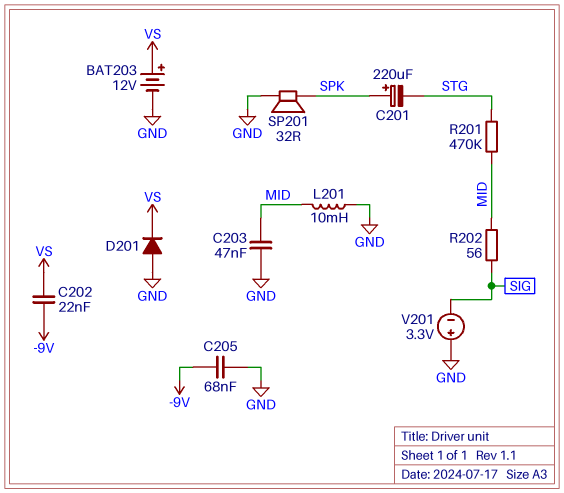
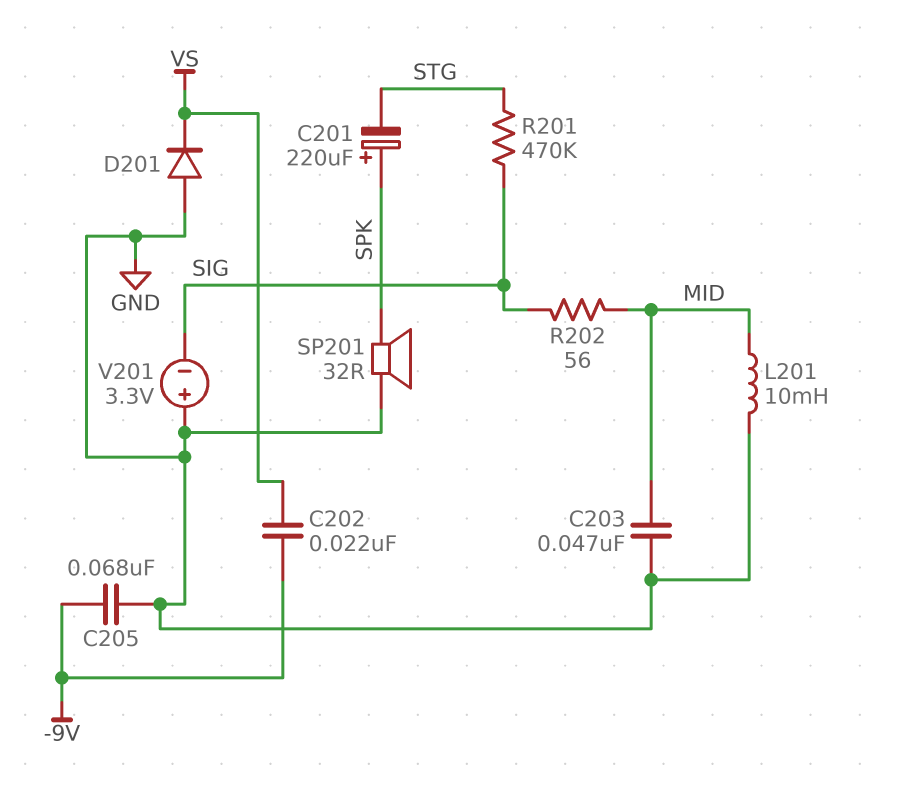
BAT203: 12V (plus VS, minus GND) -> none
R201: 470k (MID, STG) -> 470k (SIG, STG)

